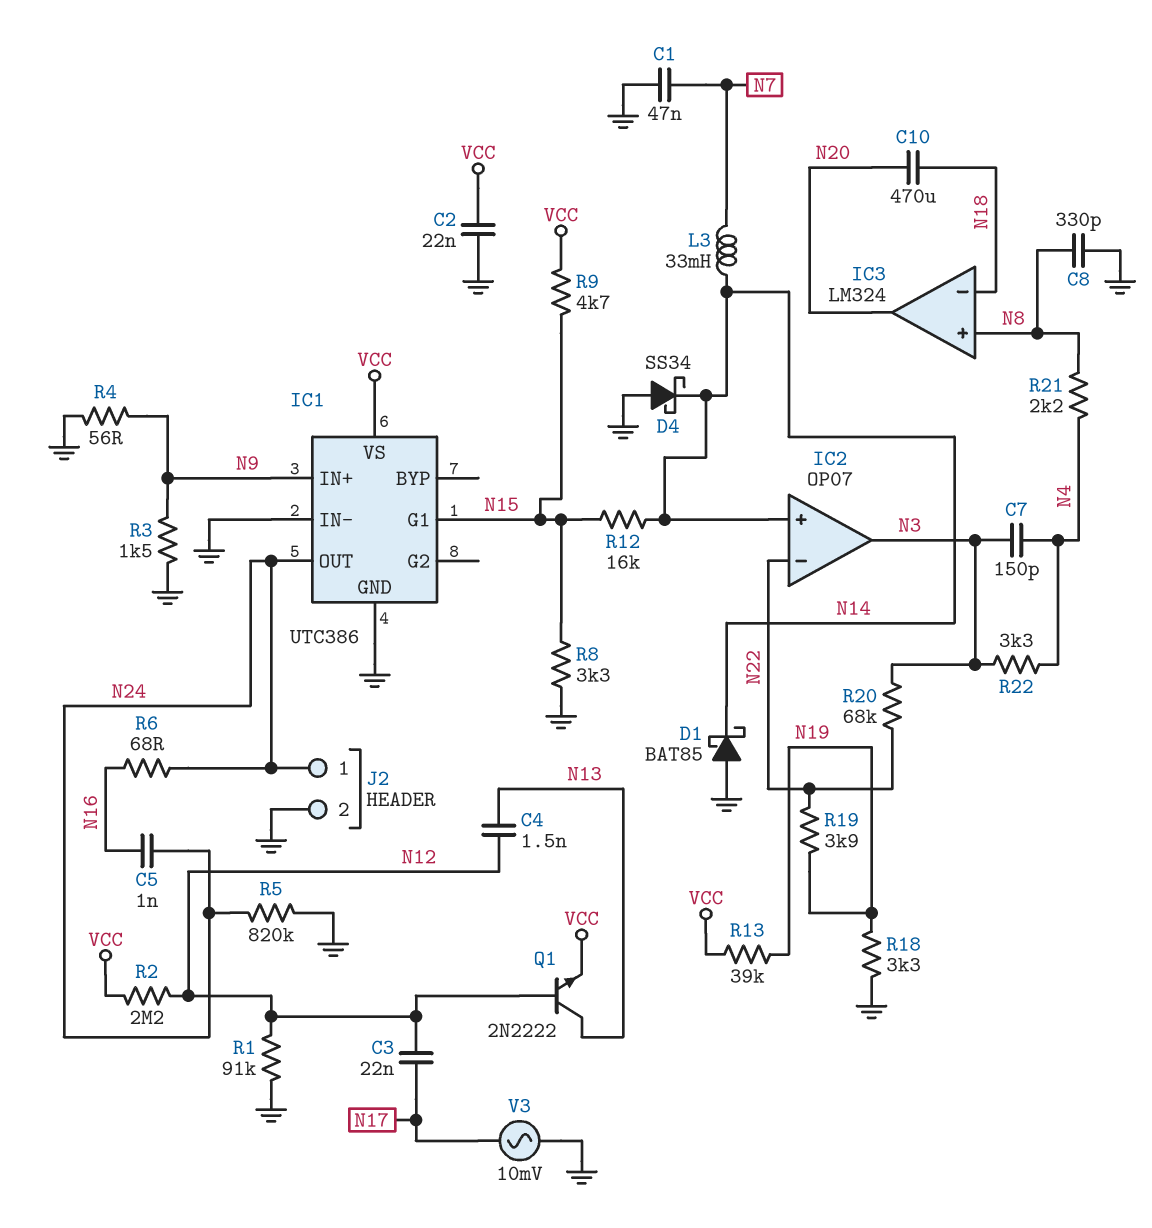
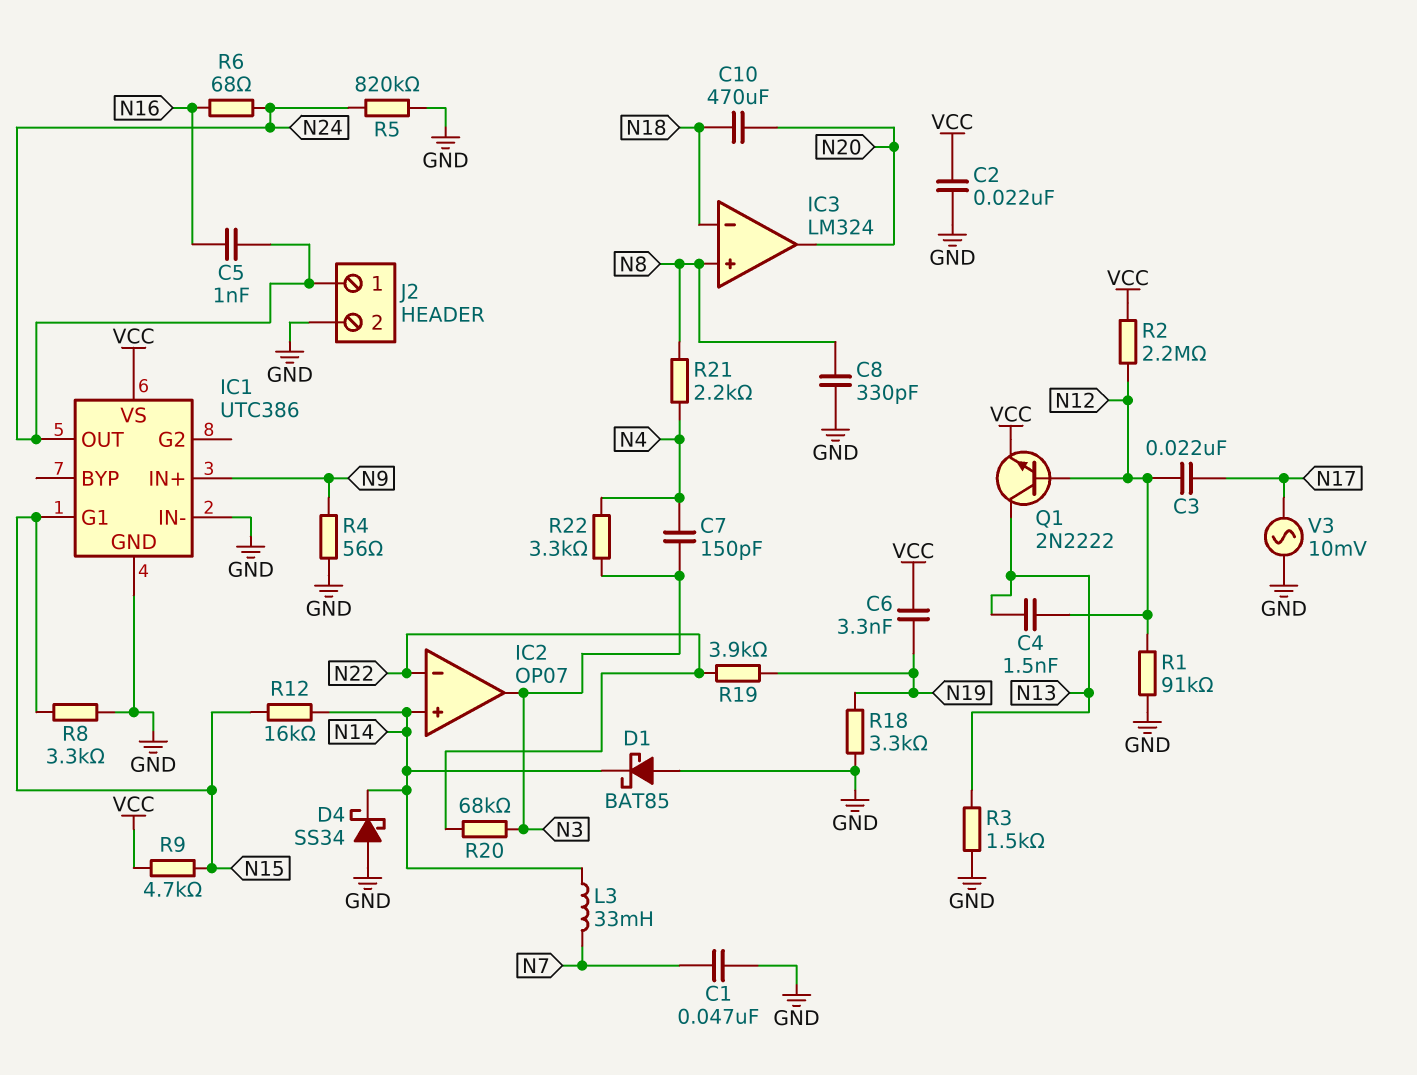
C6: none -> 3.3nF (N19, VCC)
R3: 1.5k (GND, N9) -> 1.5k (GND, N13)
R13: 39k (N19, VCC) -> none

